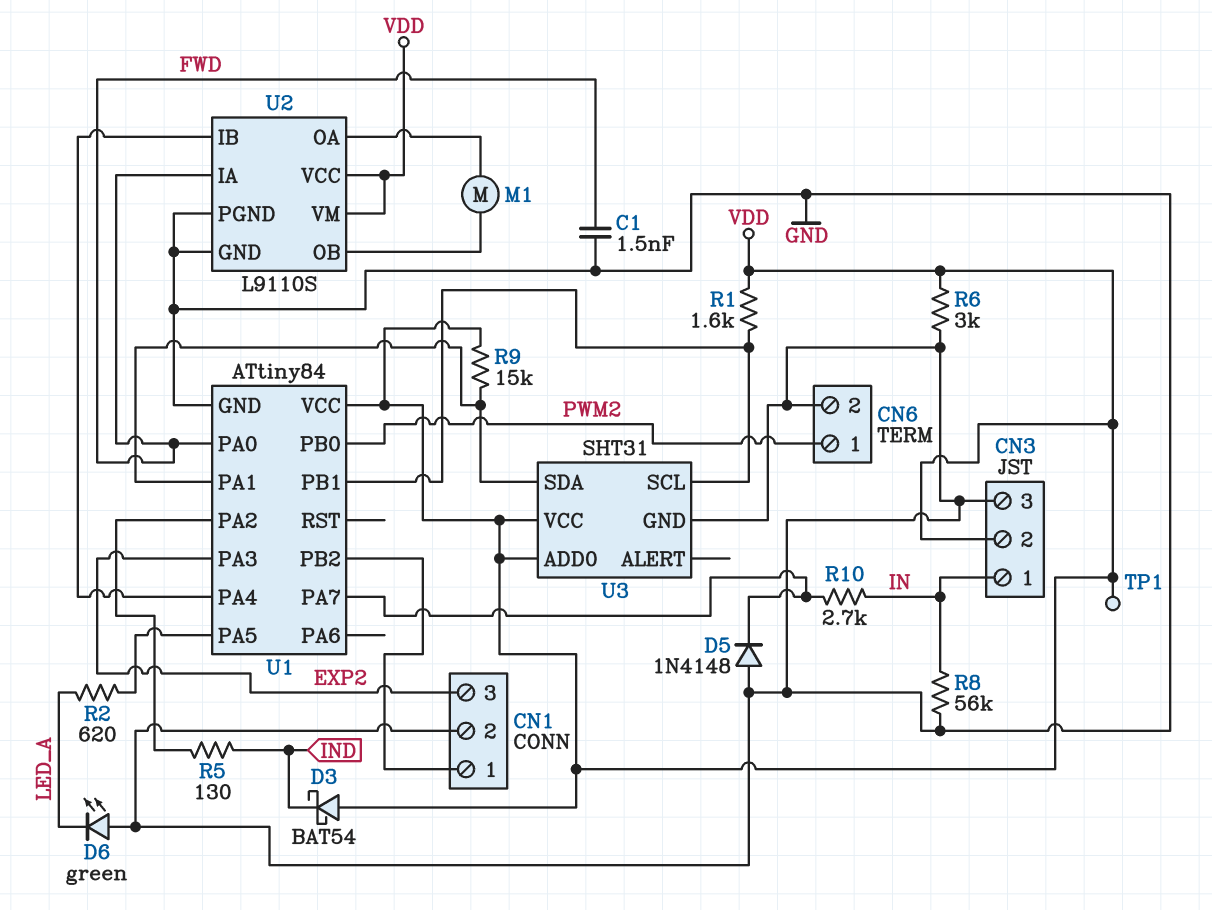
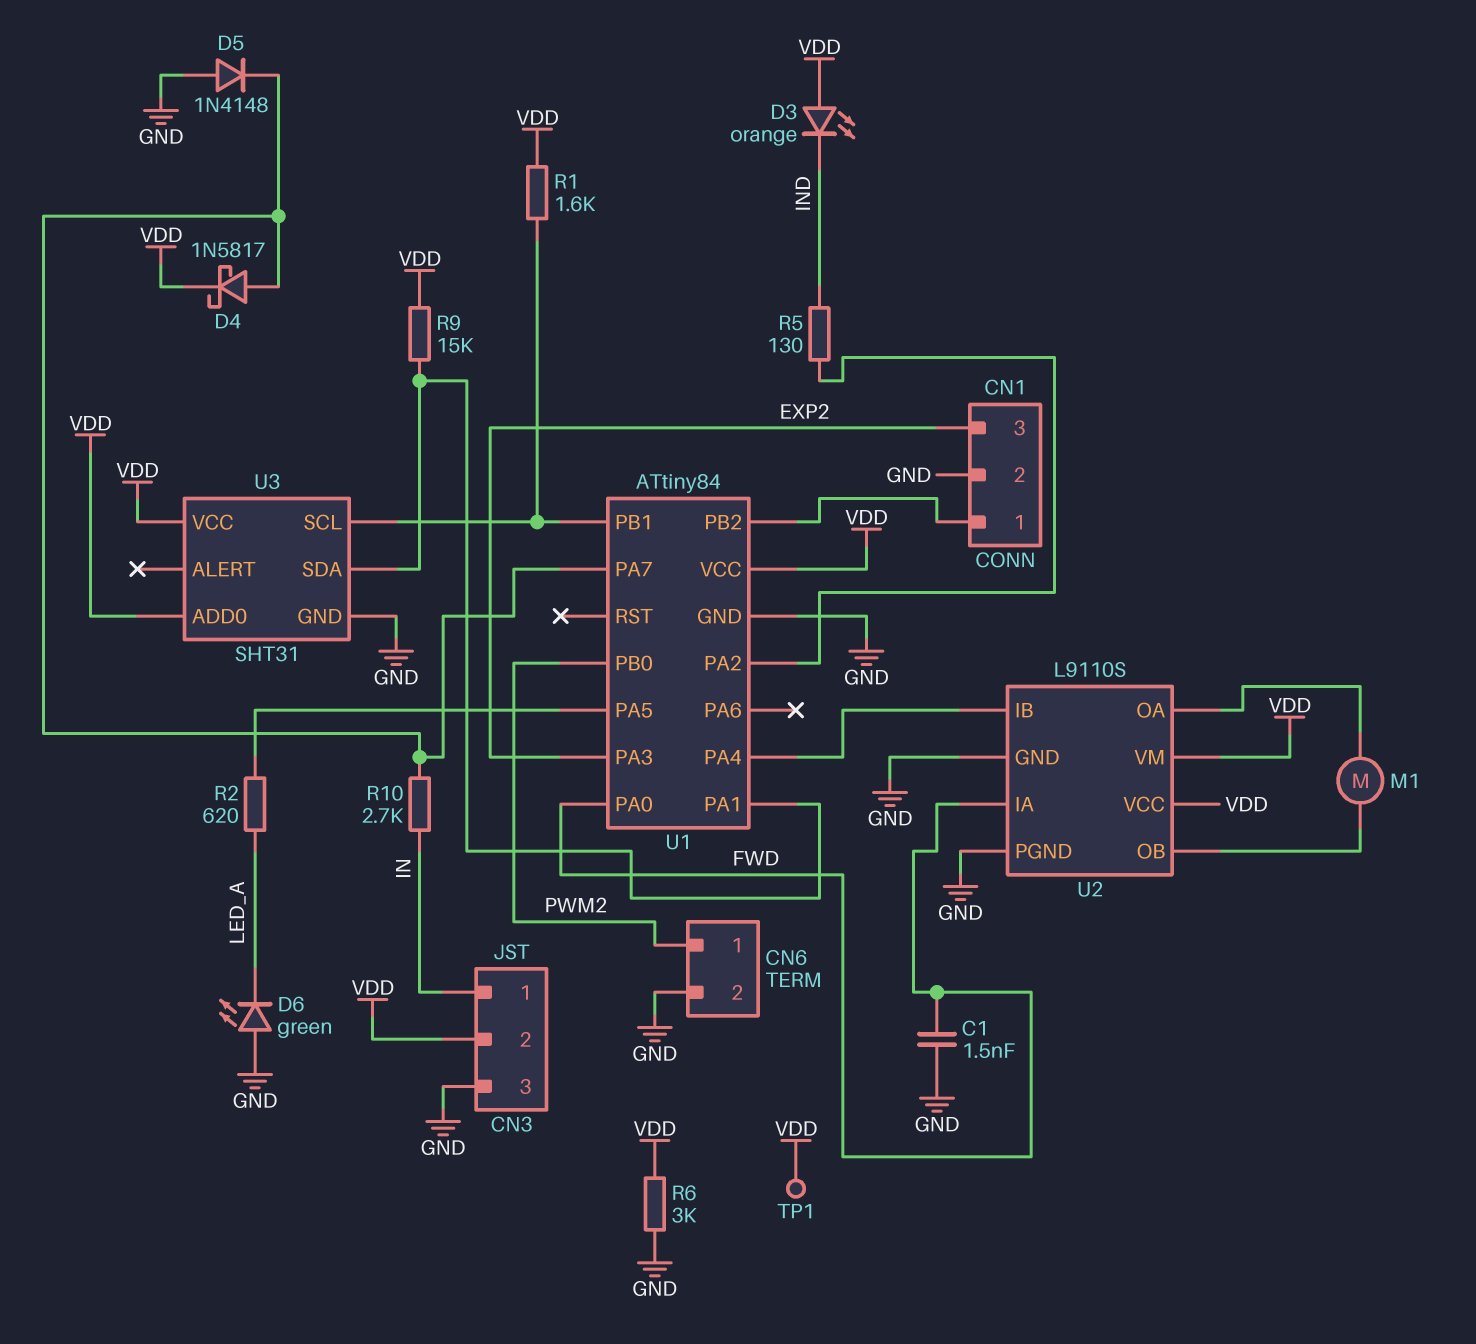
D3: schottky BAT54 (A VDD, K IND) -> LED orange (A VDD, K IND)
D4: none -> schottky 1N5817 (A U1/PA7, K VDD)
R8: 56k (GND, IN) -> none

